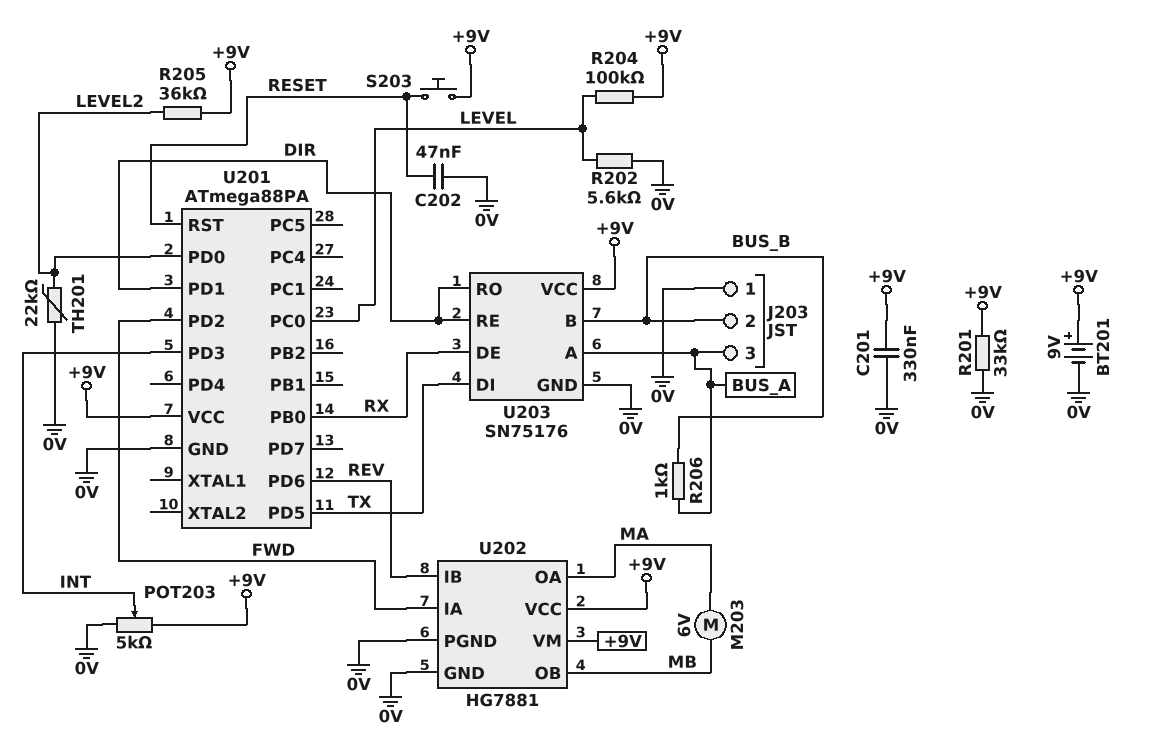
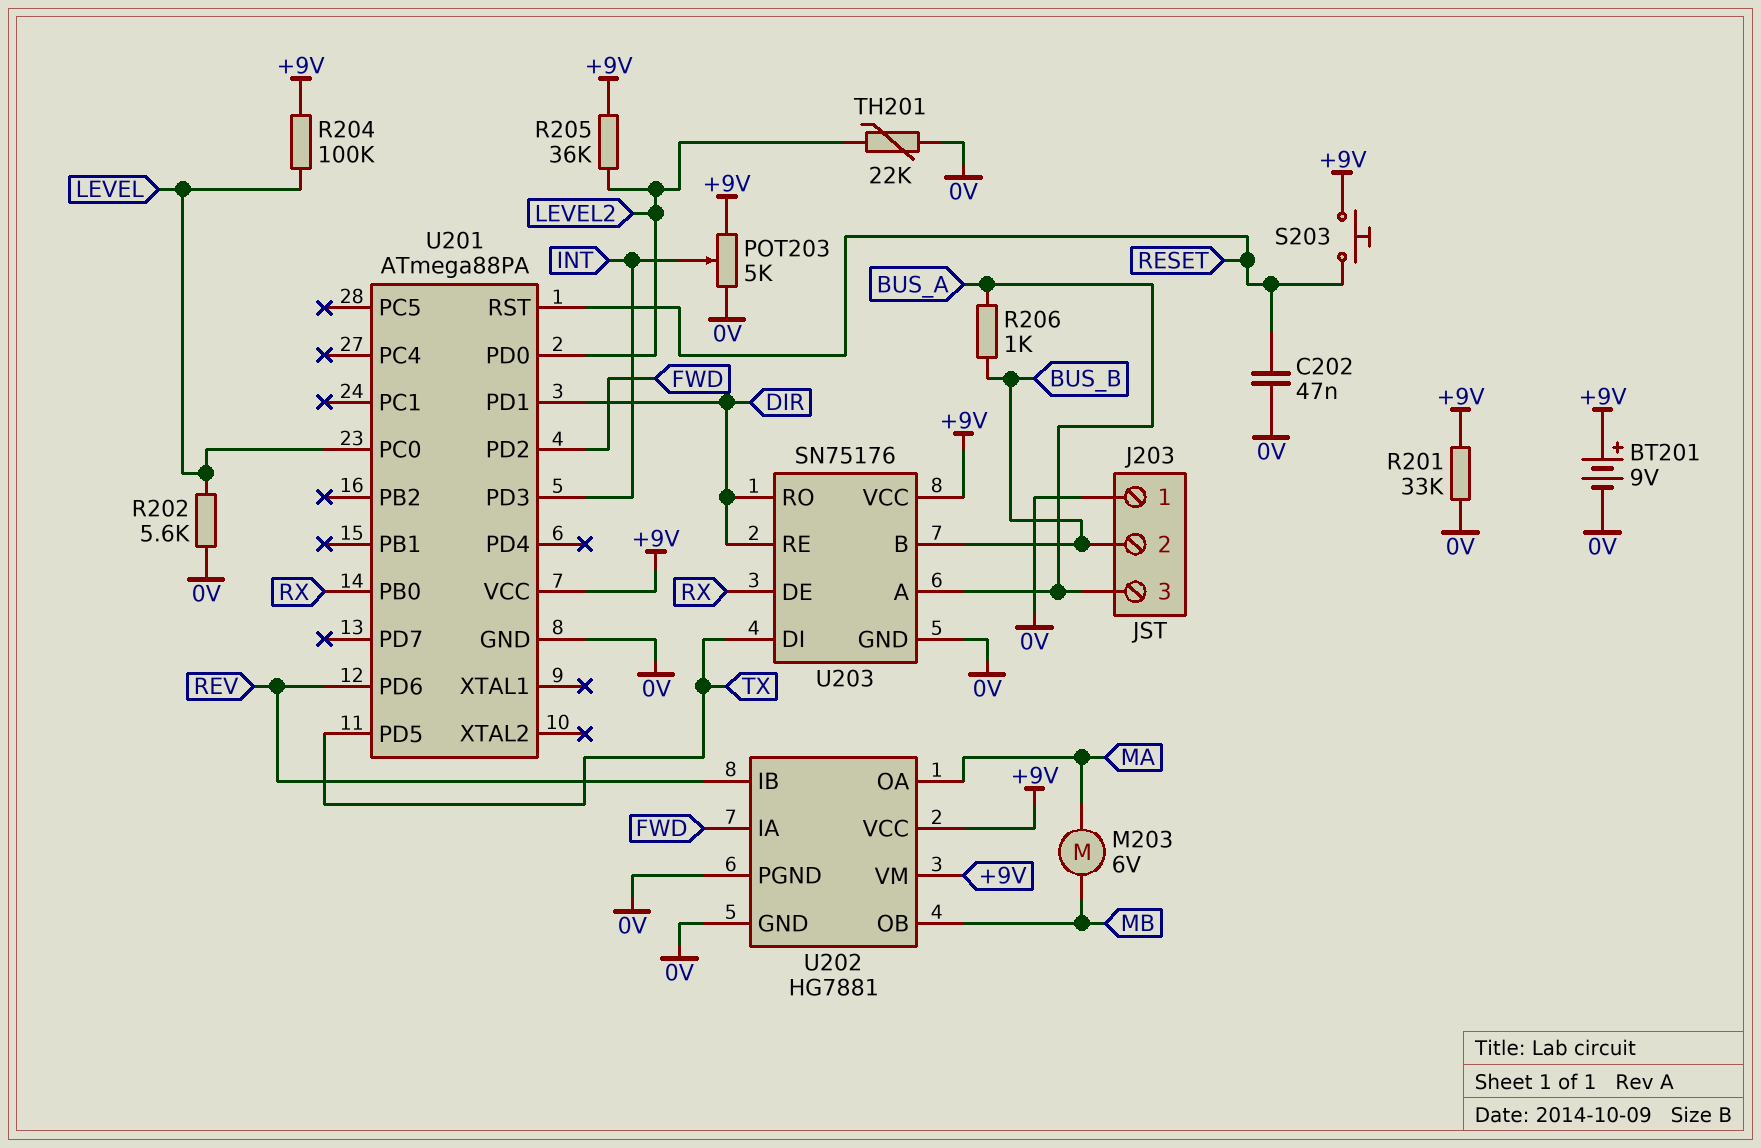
C201: 330nF (+9V, 0V) -> none

